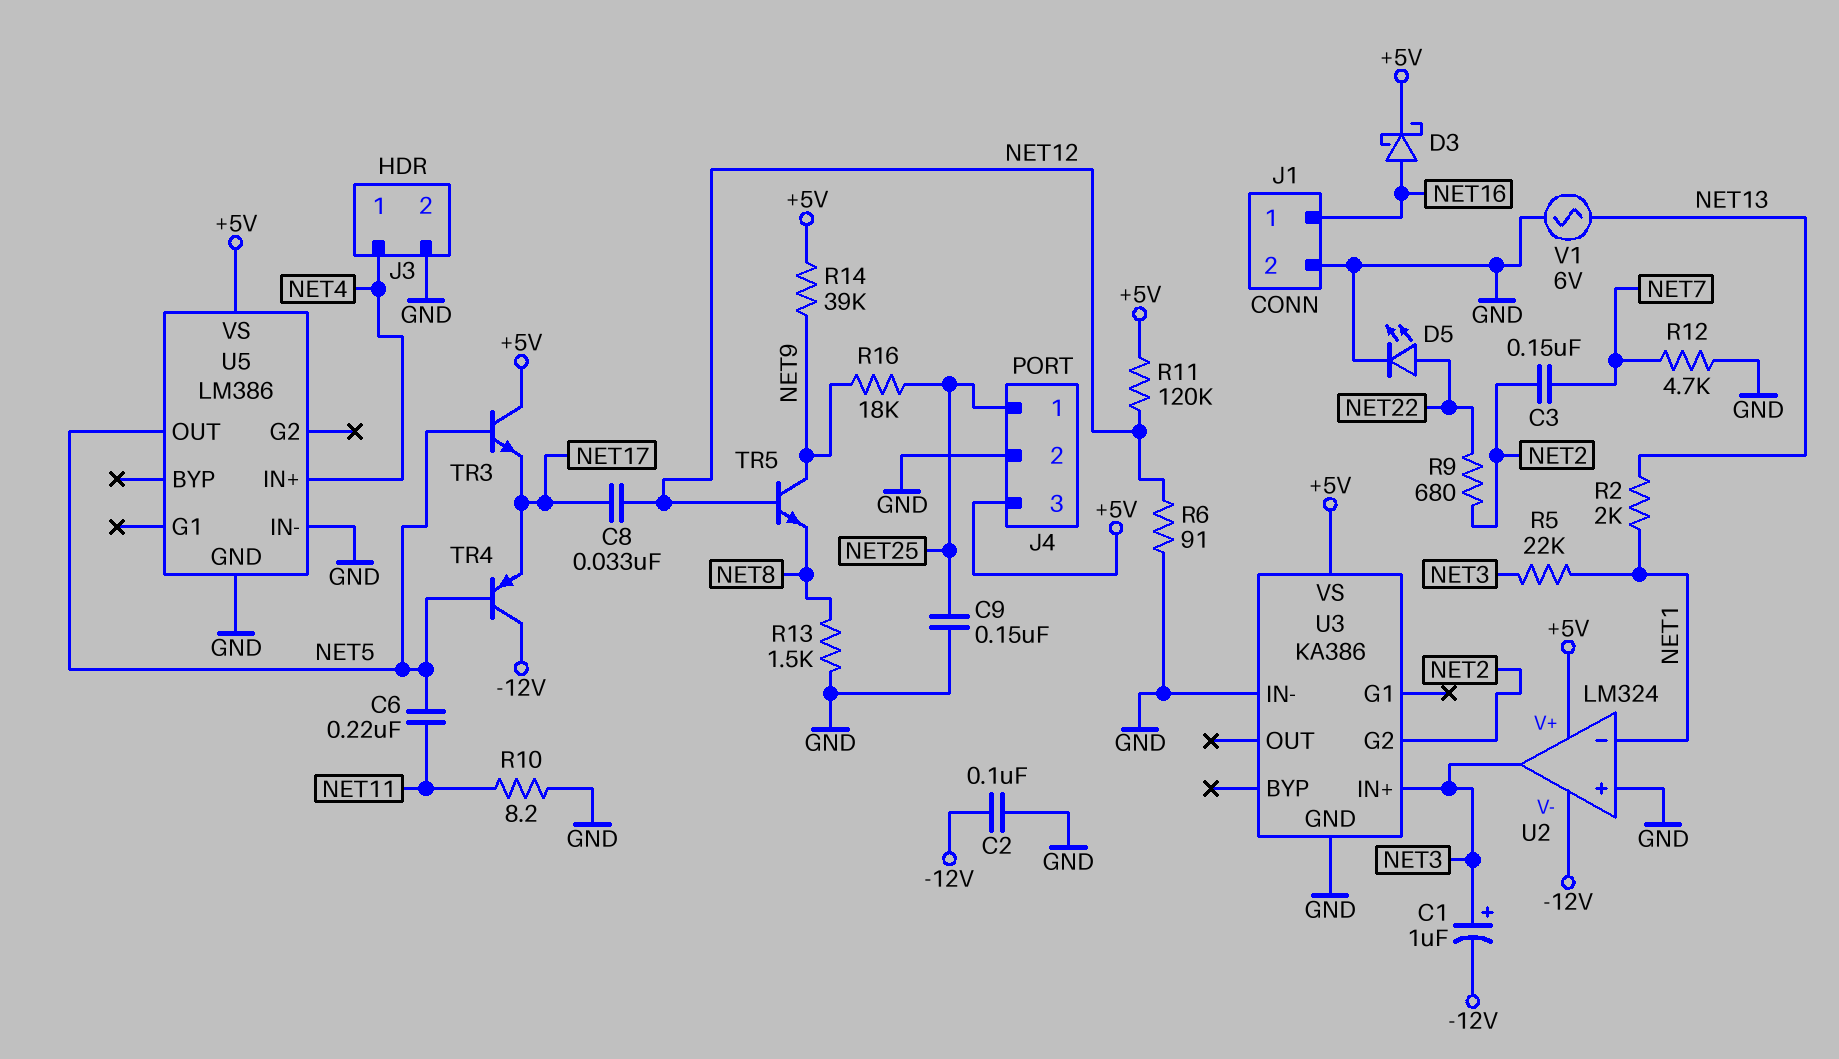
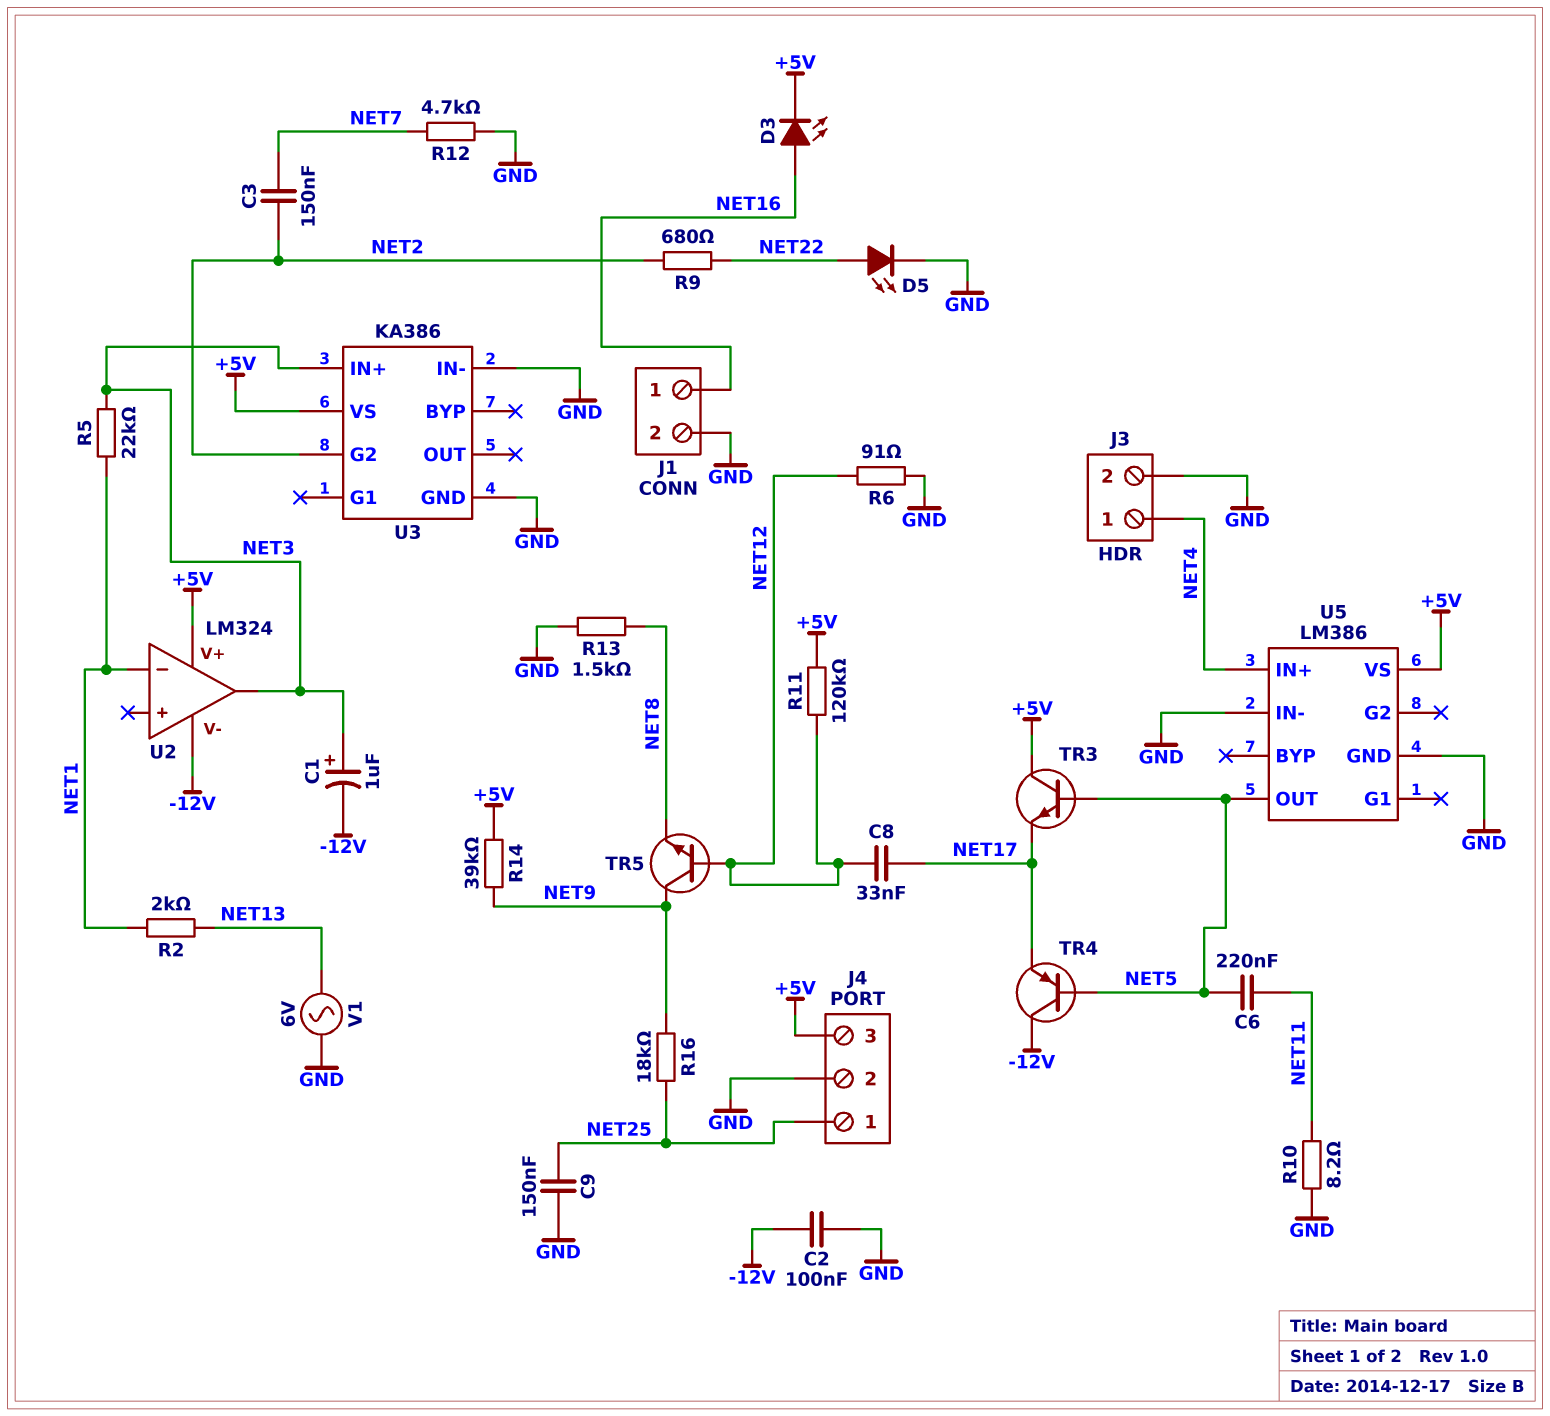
D3: schottky (A NET16, K +5V) -> LED (A NET16, K +5V)
U2 pin in+: GND -> none

